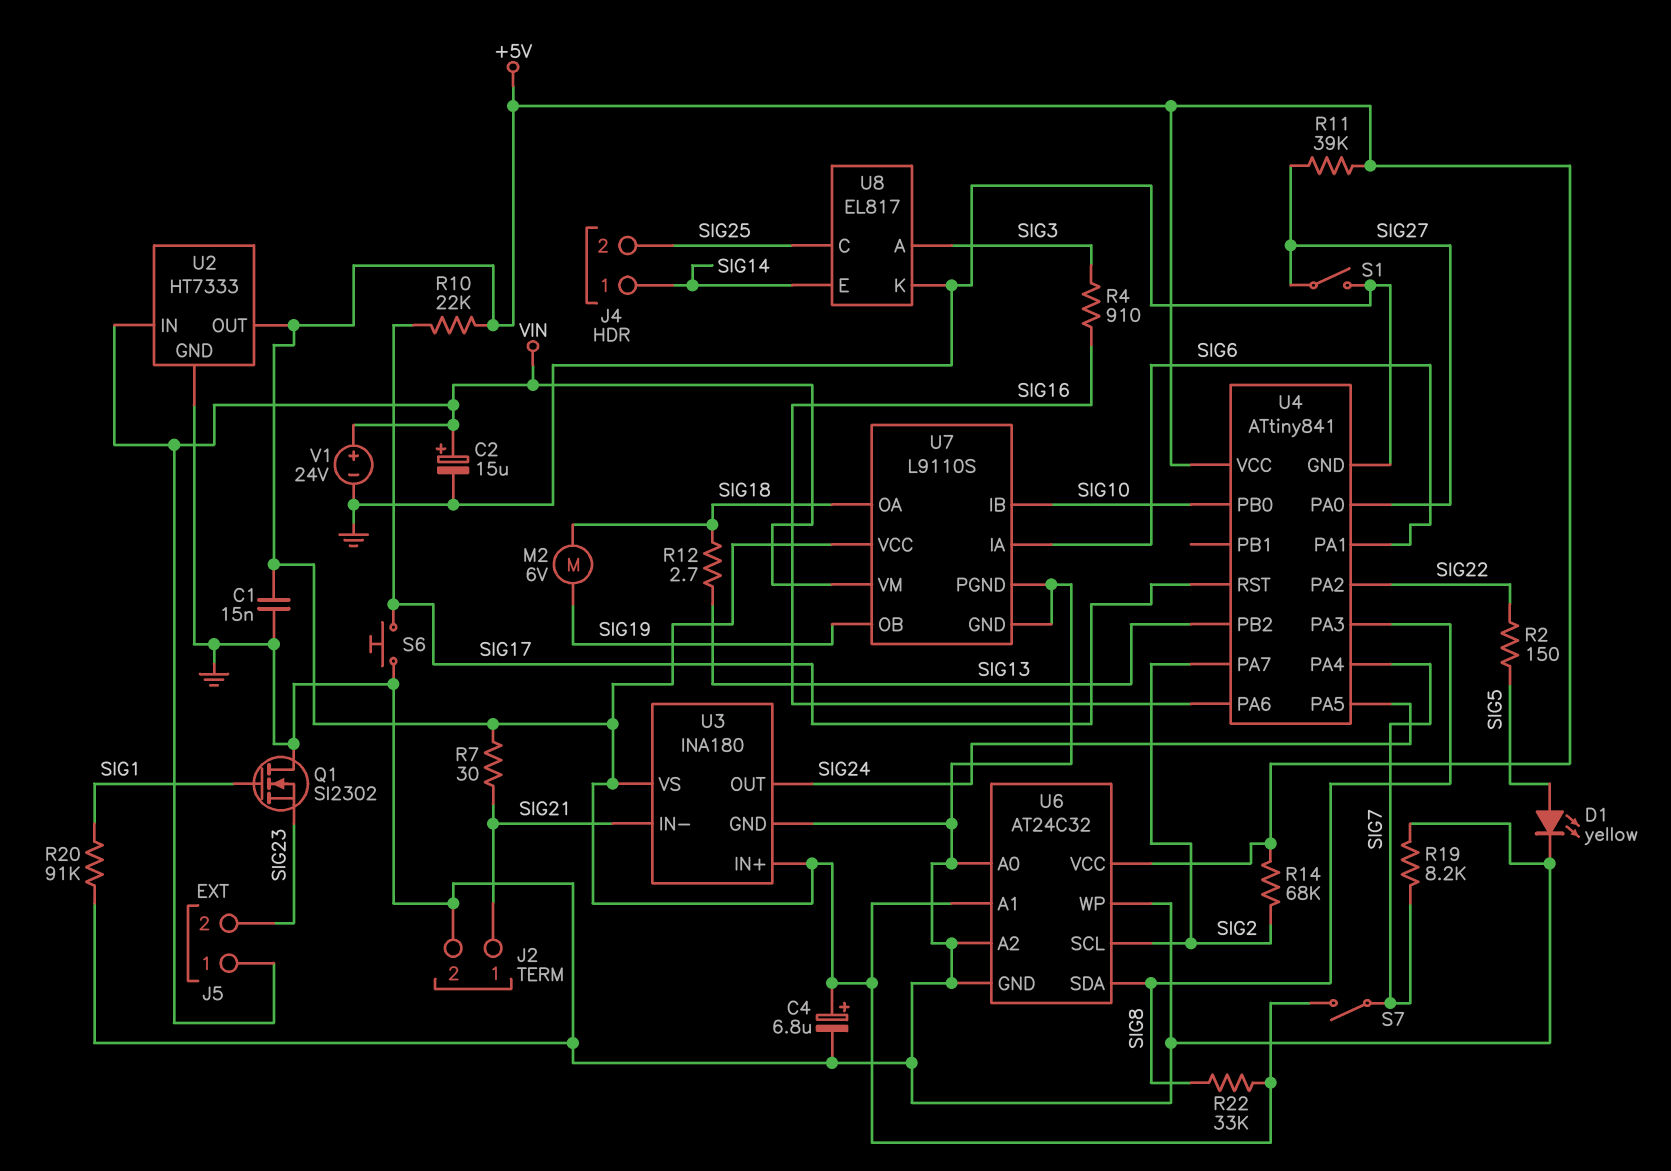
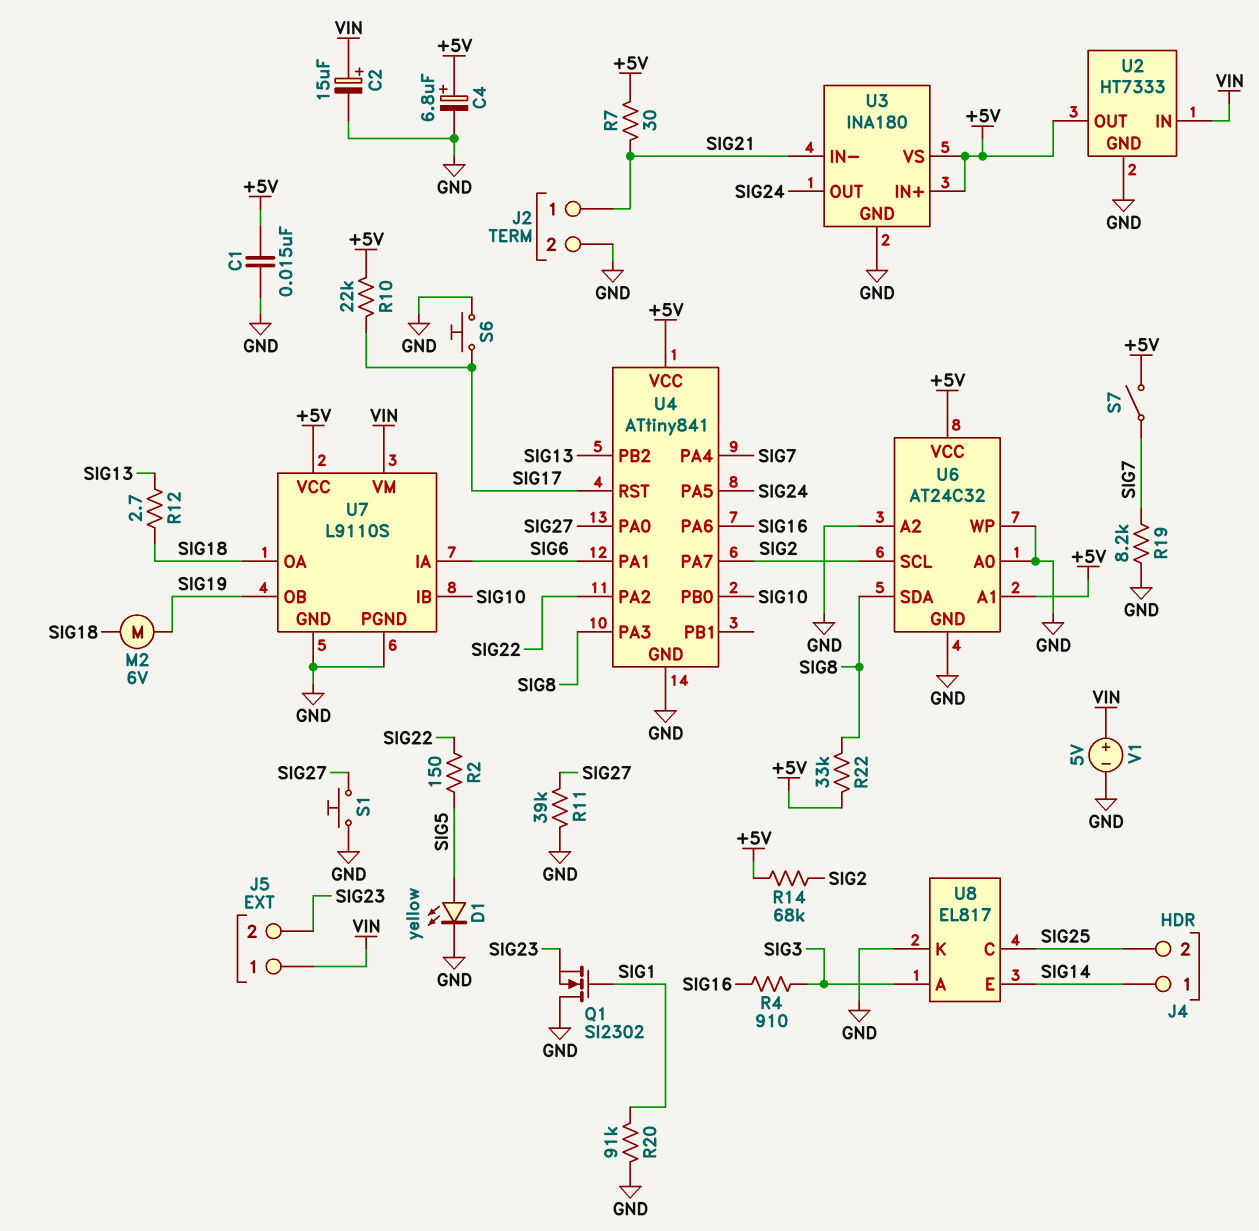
R11: 39k (+5V, SIG27) -> 39k (GND, SIG27)
S1: switch (GND, SIG27) -> button (GND, SIG27)
V1: 24V (plus VIN, minus GND) -> 5V (plus VIN, minus GND)

